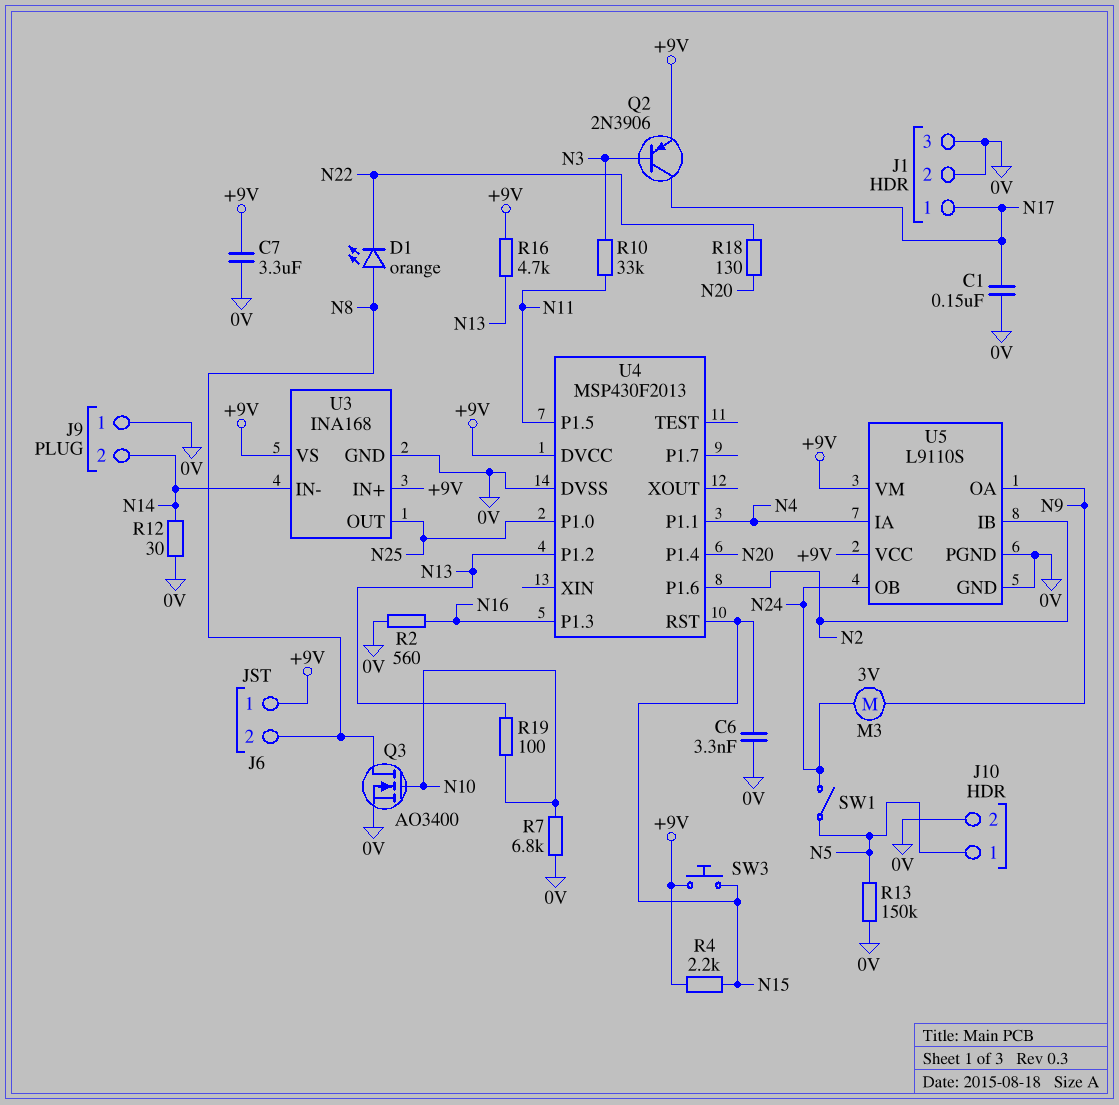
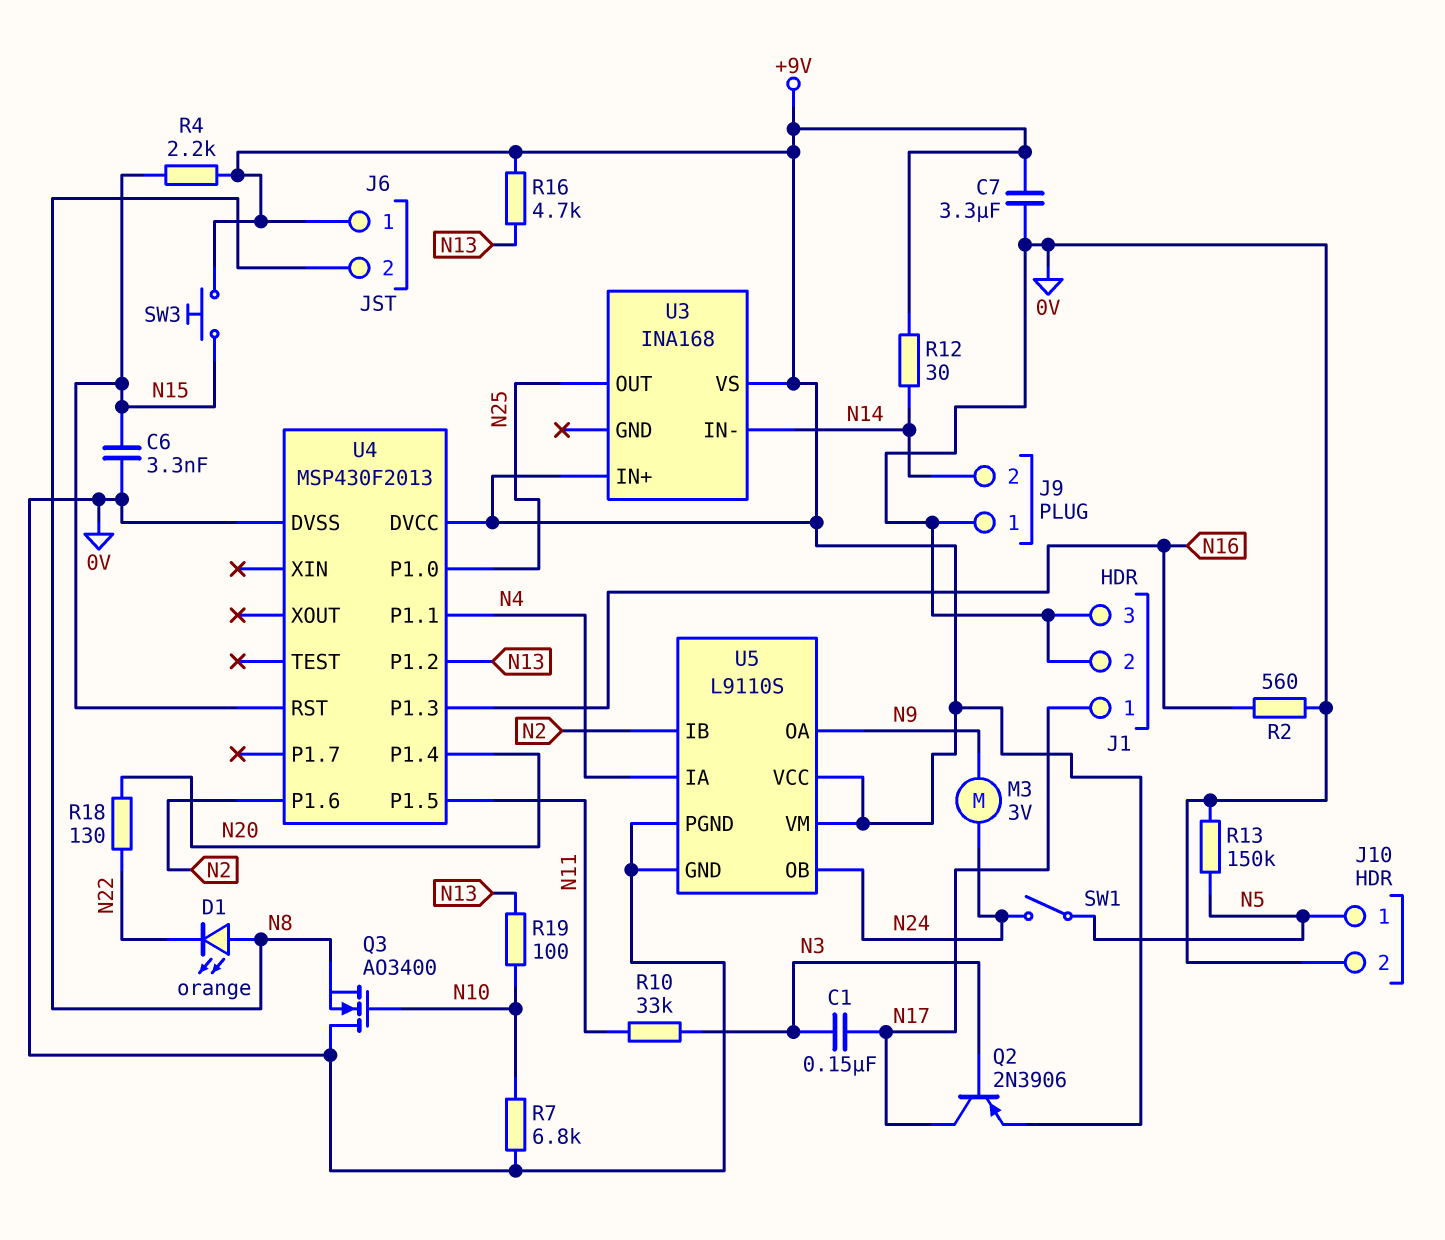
C1: 150nF (0V, N17) -> 150nF (N3, N17)
Q3: NMOS AO3400 (G N10, D N8, S 0V) -> NMOS AO3400 (G N10, D 0V, S N8)
R12: 30 (0V, N14) -> 30 (+9V, N14)
U3 pin GND: 0V -> none

